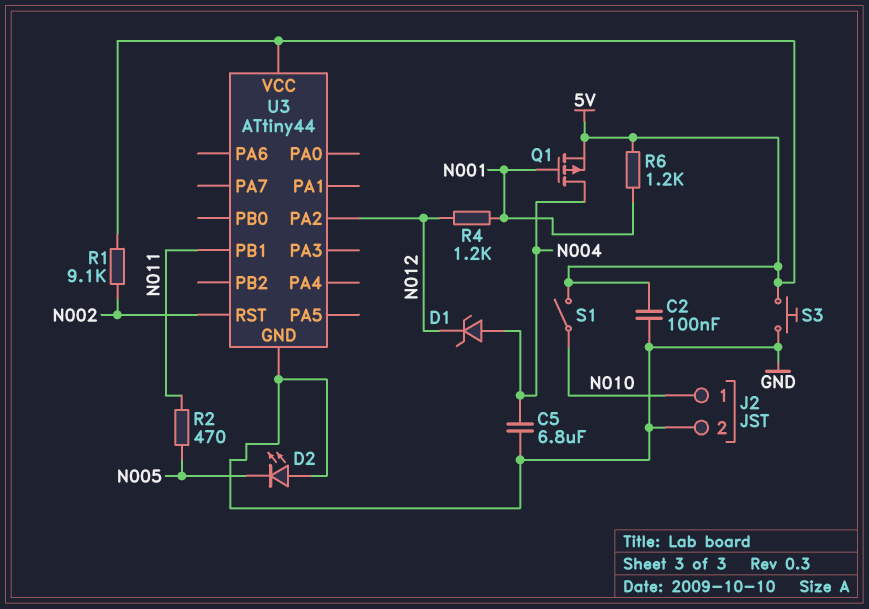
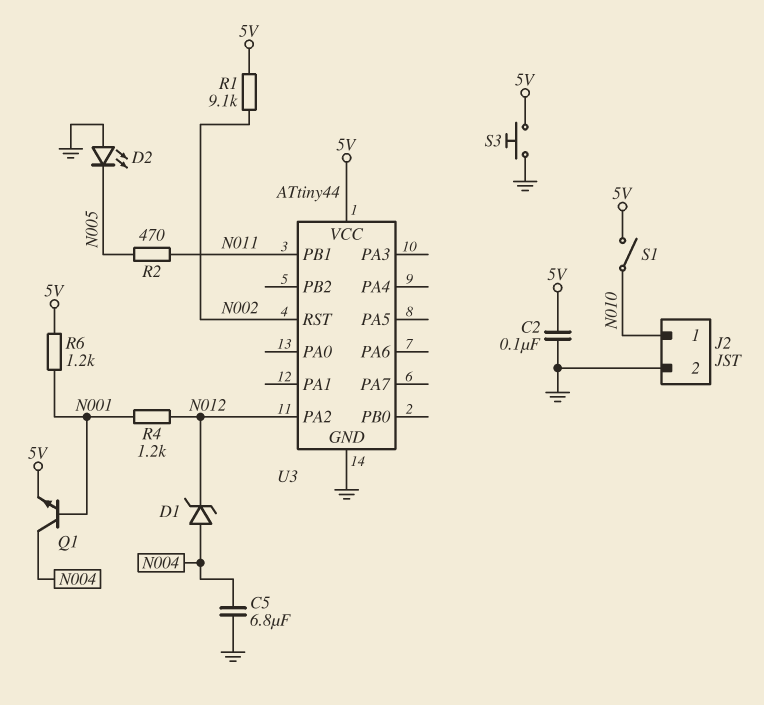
Q1: PMOS (G N001, D N004, S 5V) -> NPN (B N001, C N004, E 5V)

